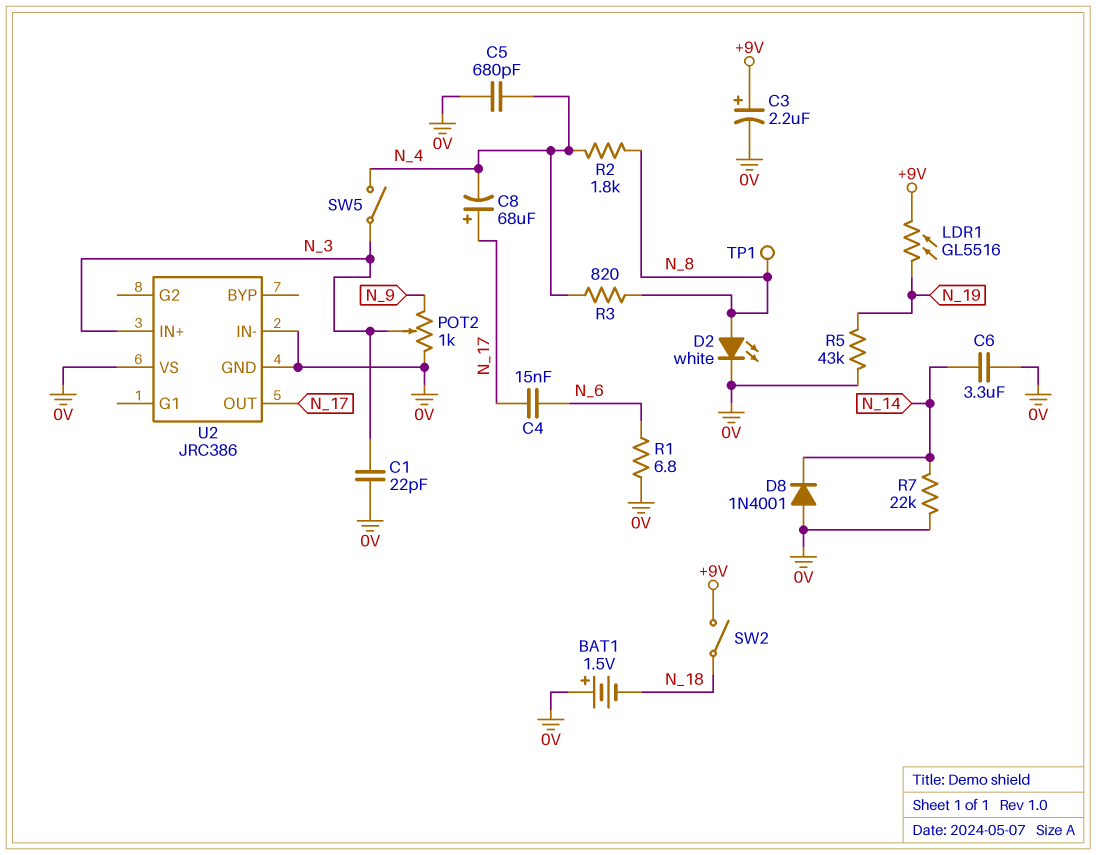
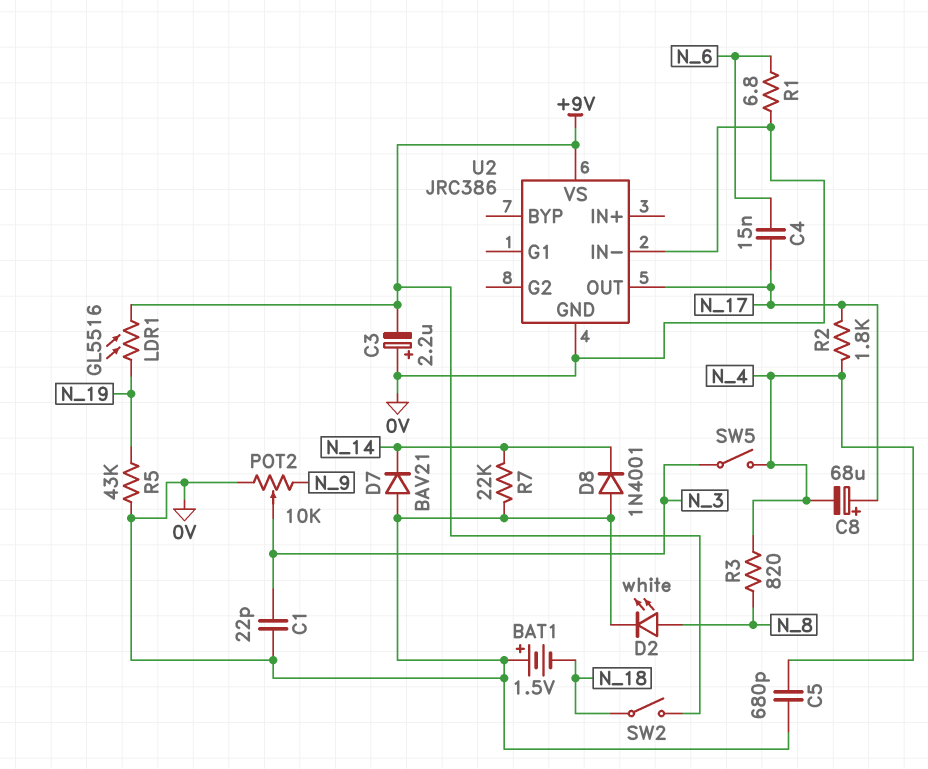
C3: 2.2uF (plus +9V, minus 0V) -> 2.2uF (plus 0V, minus +9V)
C6: 3.3uF (0V, N_14) -> none
D7: none -> diode BAV21 (A 0V, K N_14)
POT2: 1k (0V, N_9, wiper N_3) -> 10k (0V, N_9, wiper N_3)
R2: 1.8k (N_4, N_8) -> 1.8k (N_4, N_17)
TP1: test point (N_8) -> none
U2 pin IN+: N_3 -> none
U2 pin VS: 0V -> +9V

